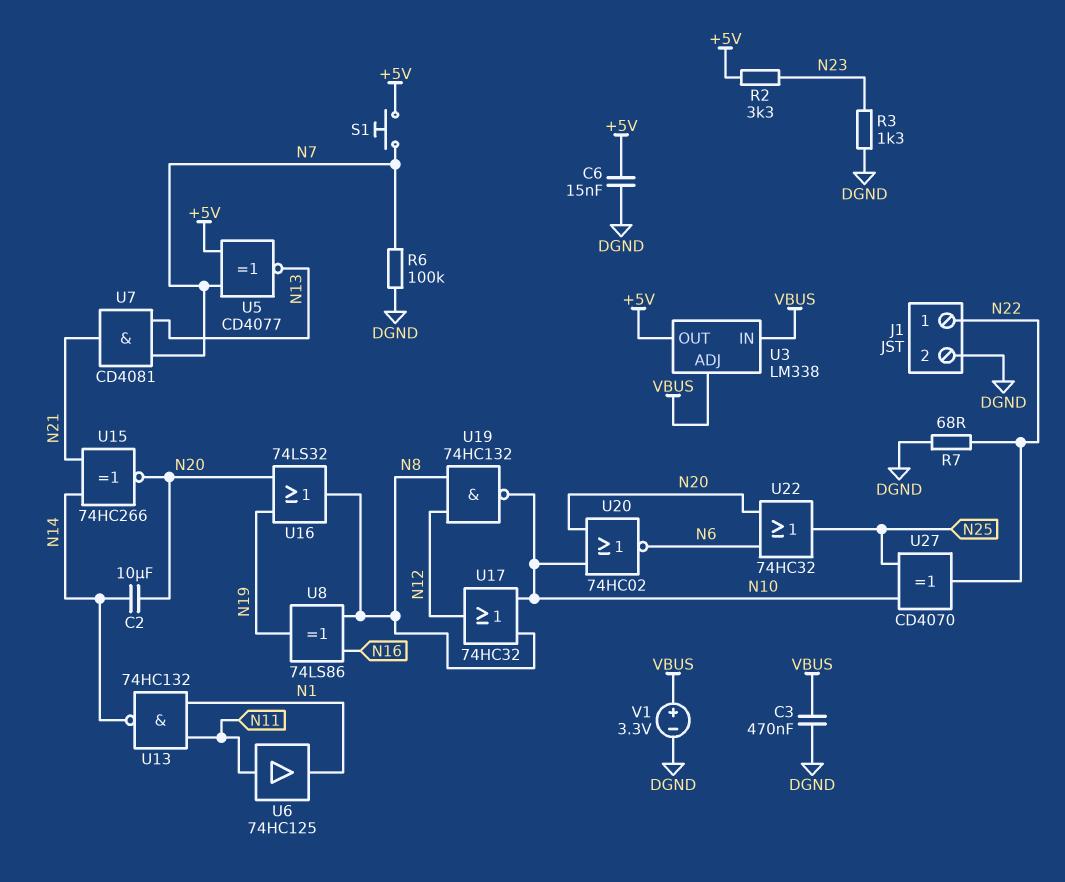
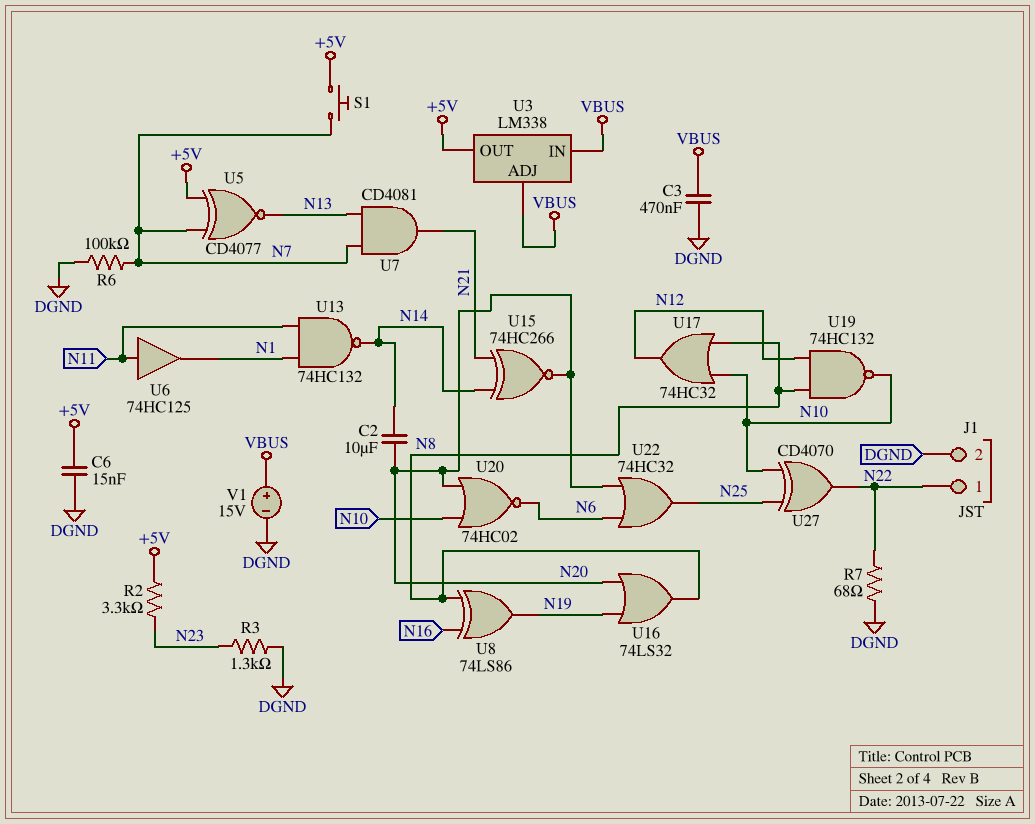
V1: 3.3V (plus VBUS, minus DGND) -> 15V (plus VBUS, minus DGND)

